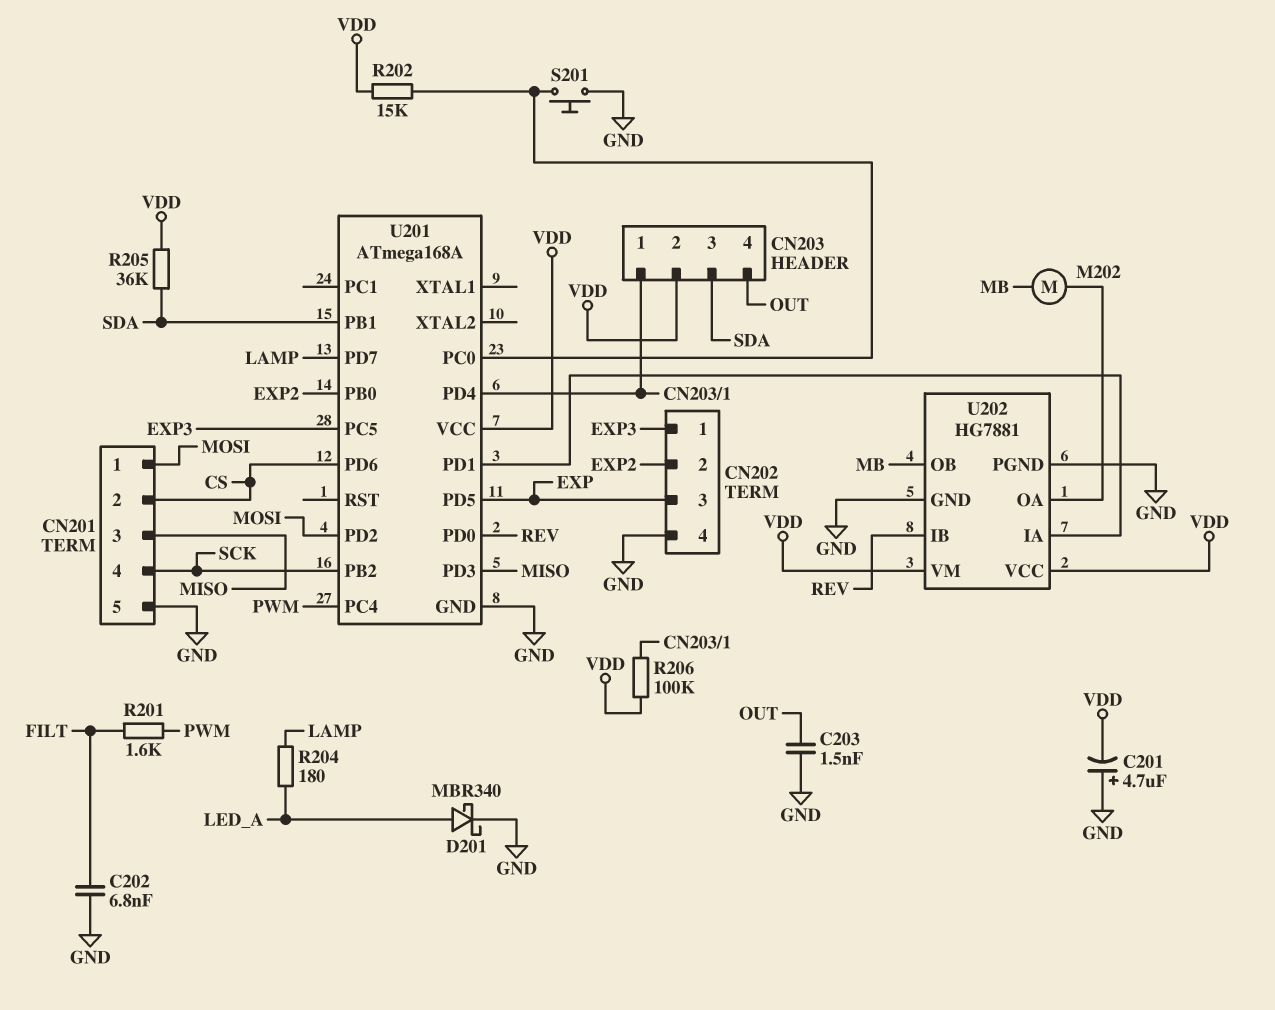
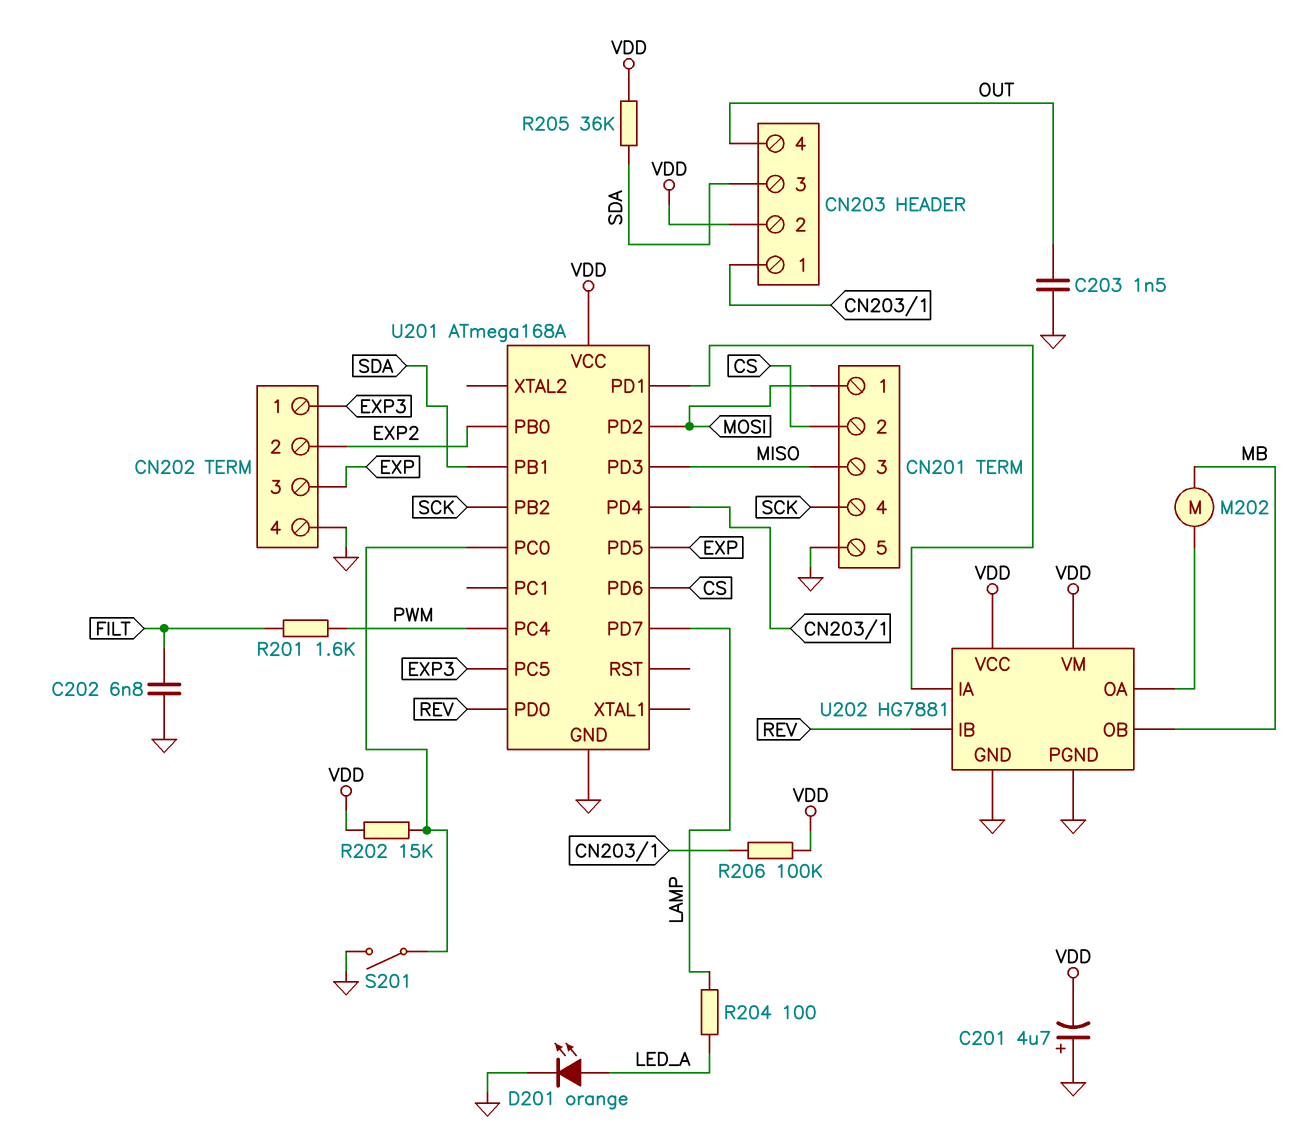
D201: schottky MBR340 (A LED_A, K GND) -> LED orange (A LED_A, K GND)
R204: 180 (LAMP, LED_A) -> 100 (LAMP, LED_A)
S201: button (GND, U201/PC0) -> switch (GND, U201/PC0)

